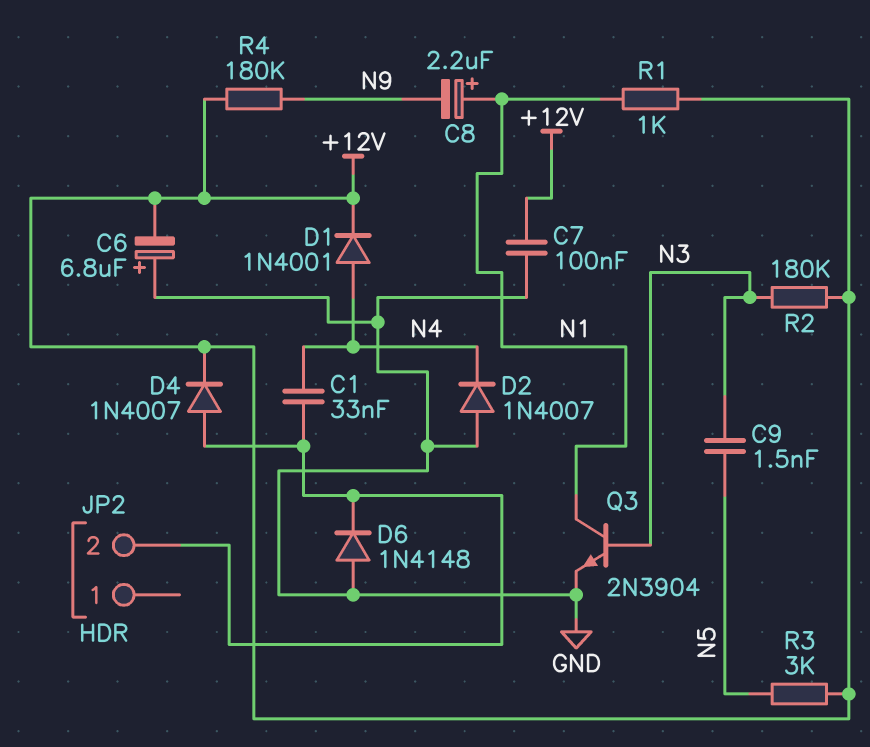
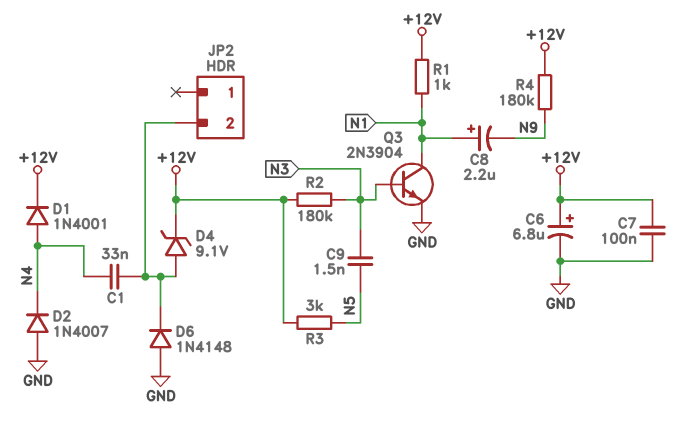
C6: 6.8uF (plus GND, minus +12V) -> 6.8uF (plus +12V, minus GND)
D4: diode 1N4007 (A JP2/2, K +12V) -> zener 9.1V (A JP2/2, K +12V)

